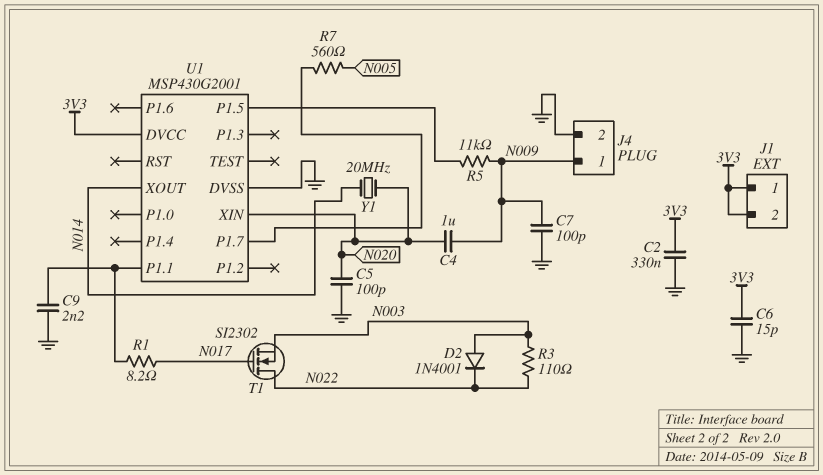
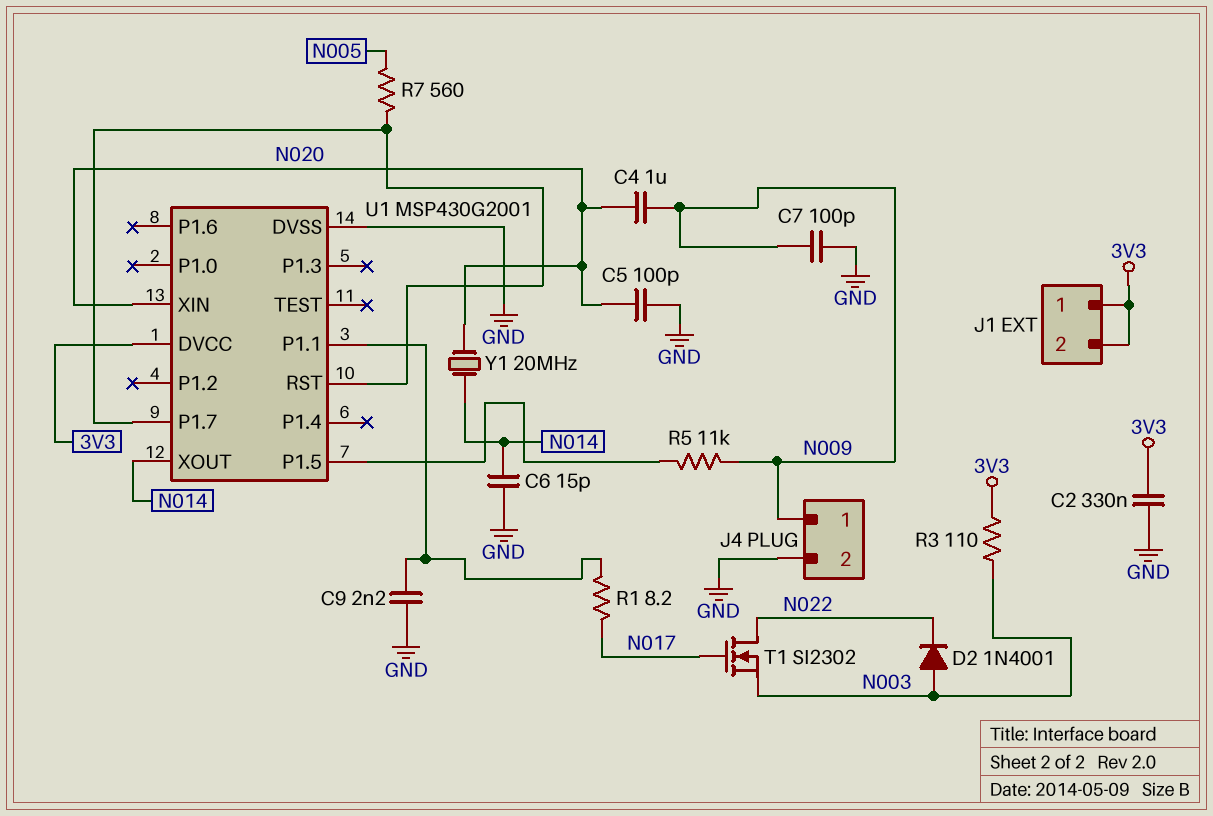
C6: 15pF (3V3, GND) -> 15pF (GND, N014)
R3: 110 (N003, N022) -> 110 (3V3, N003)
U1 pin RST: none -> U1/P1.7

